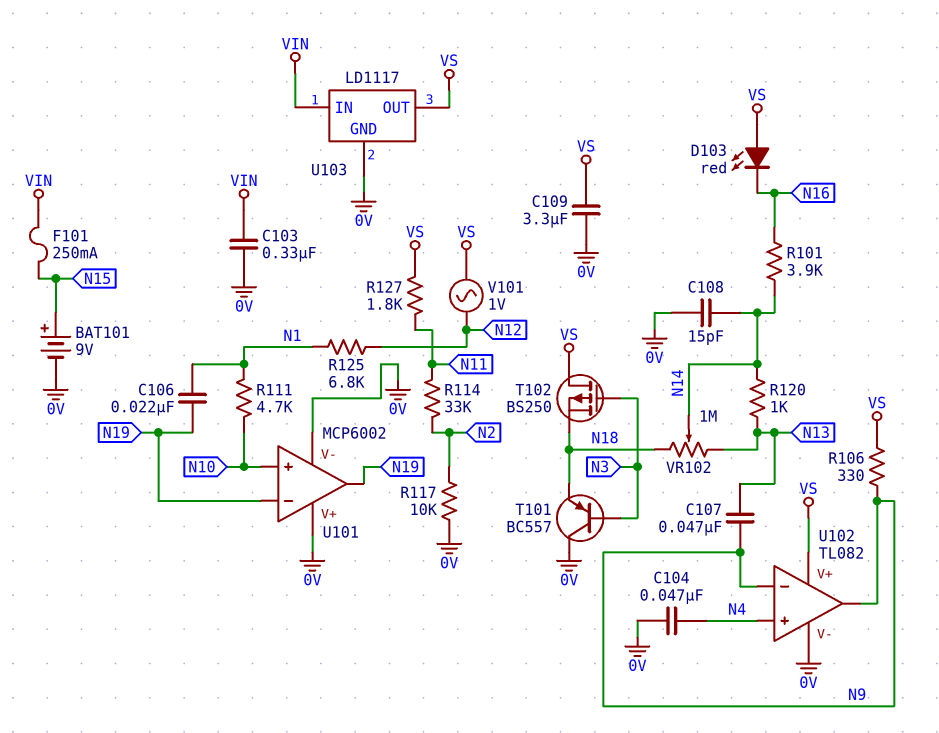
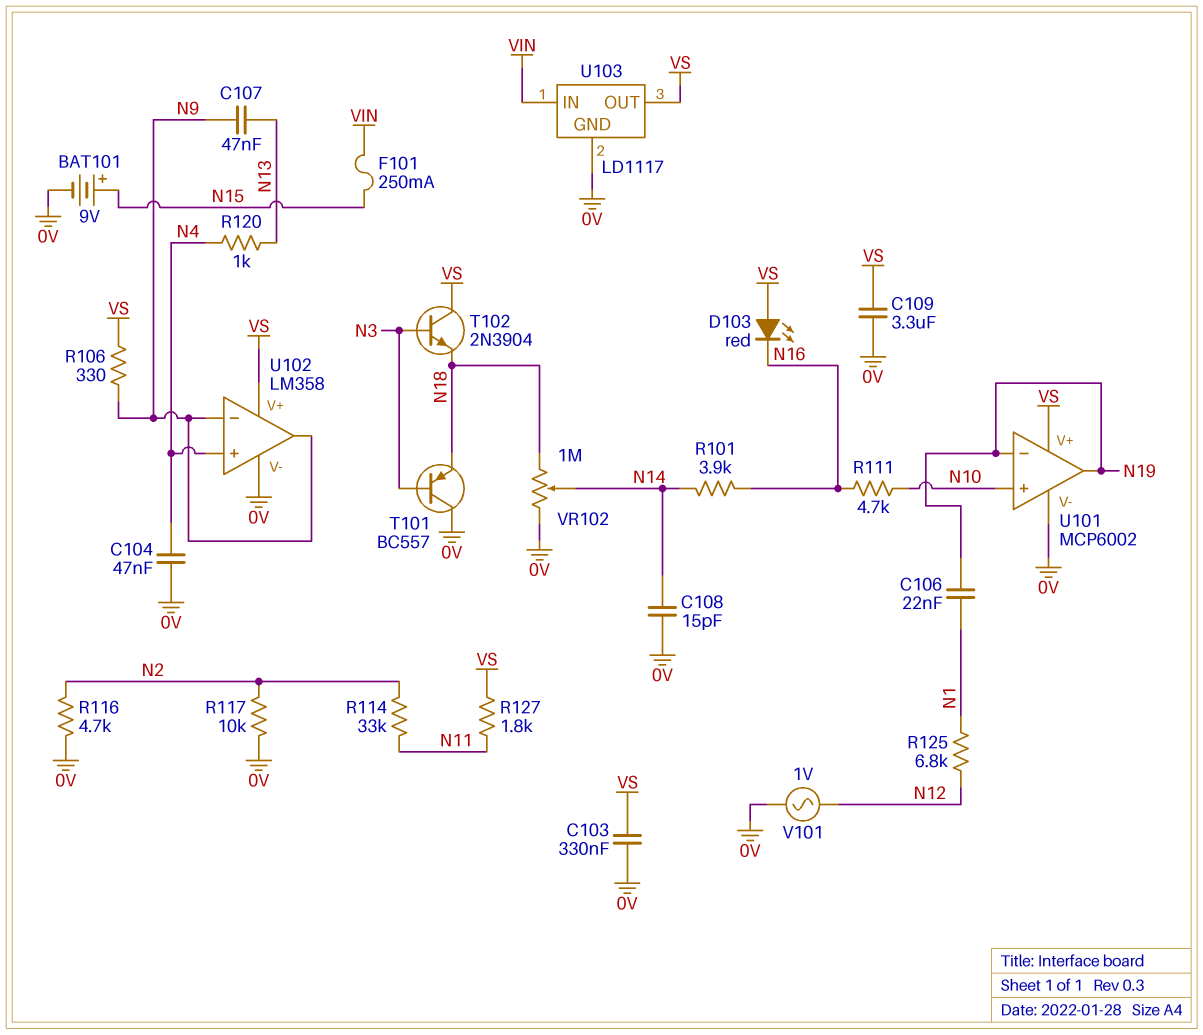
C103: 330nF (0V, VIN) -> 330nF (0V, VS)
R111: 4.7k (N1, N10) -> 4.7k (N10, N16)
R116: none -> 4.7k (0V, N2)
R120: 1k (N13, N14) -> 1k (N4, N13)
T102: PMOS BS250 (G N3, D VS, S N18) -> NPN 2N3904 (B N3, C VS, E N18)
U101 pin V+: 0V -> VS
U102: TL082 -> LM358
V101: AC 1V (N12, VS) -> AC 1V (0V, N12)
VR102: 1M (N13, N18, wiper N14) -> 1M (0V, N18, wiper N14)

